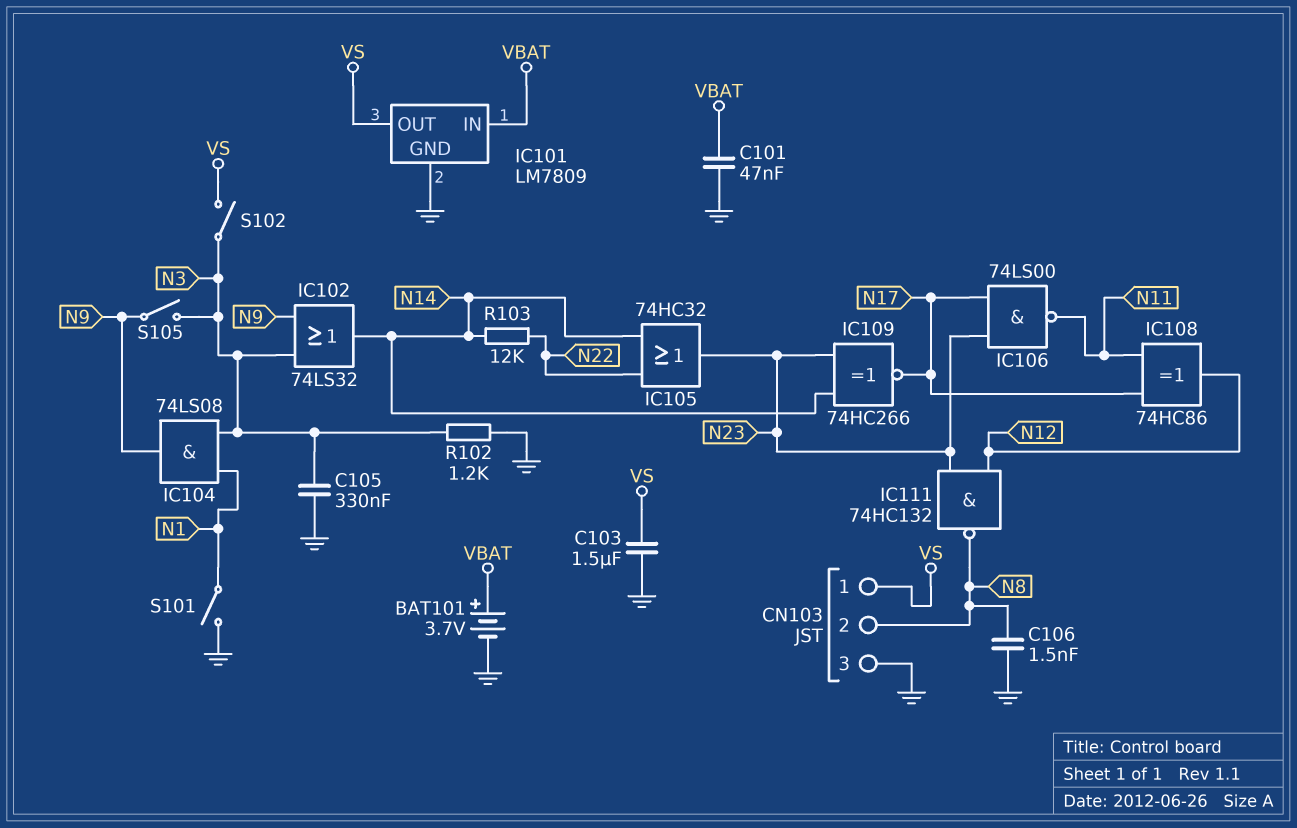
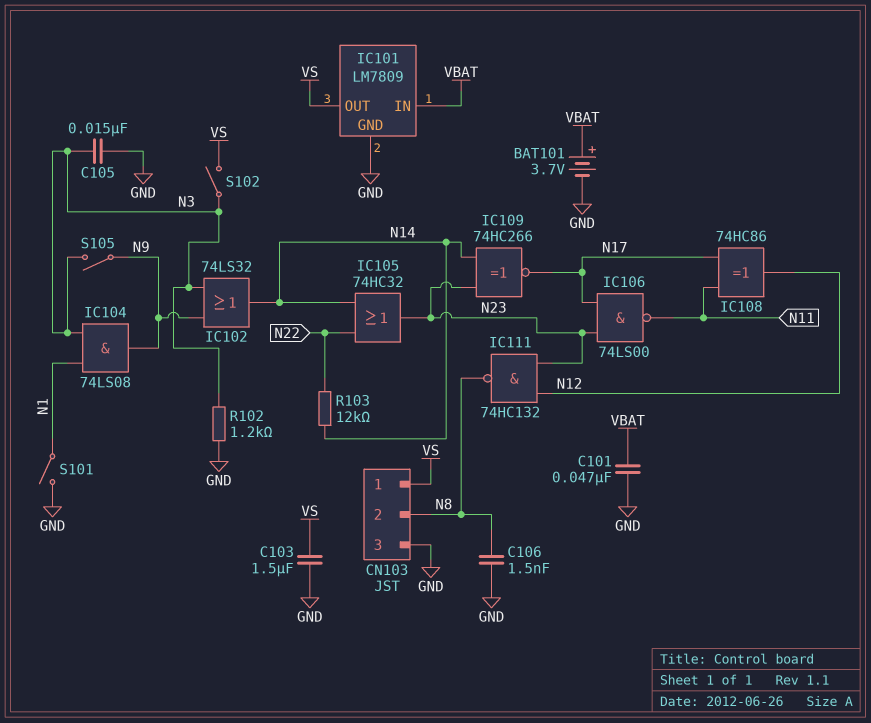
C105: 330nF (GND, N3) -> 15nF (GND, N3)

